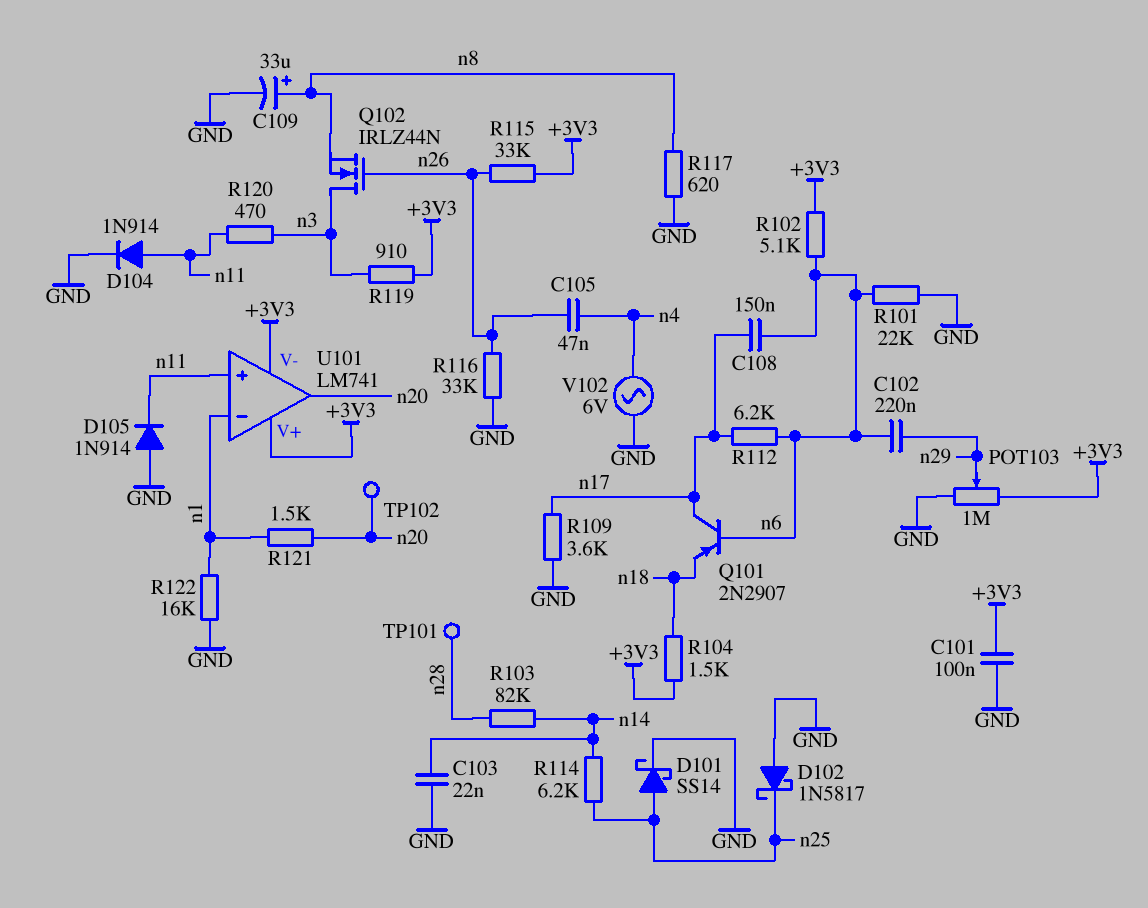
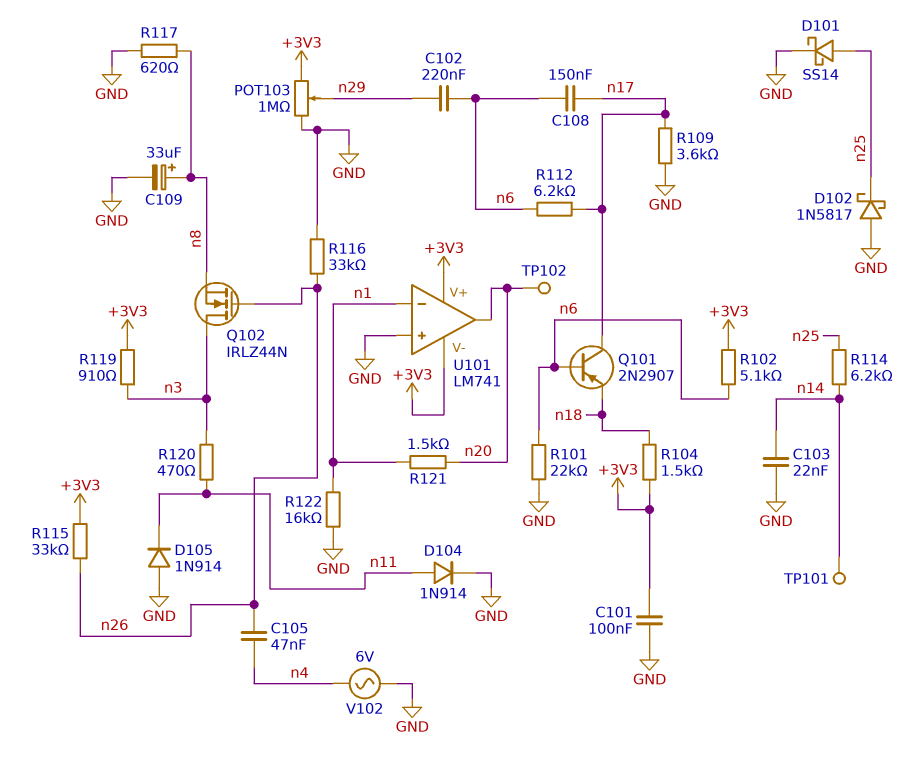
R103: 82k (n14, n28) -> none
TP101: test point (n28) -> test point (n14)
U101 pin in+: n11 -> GND

